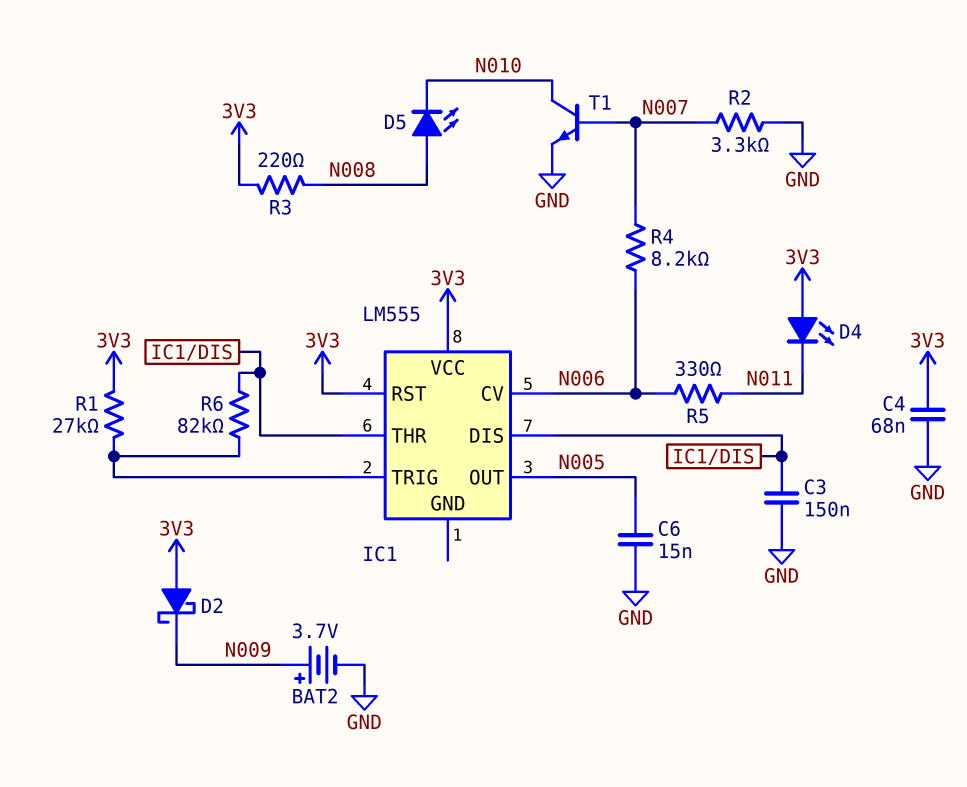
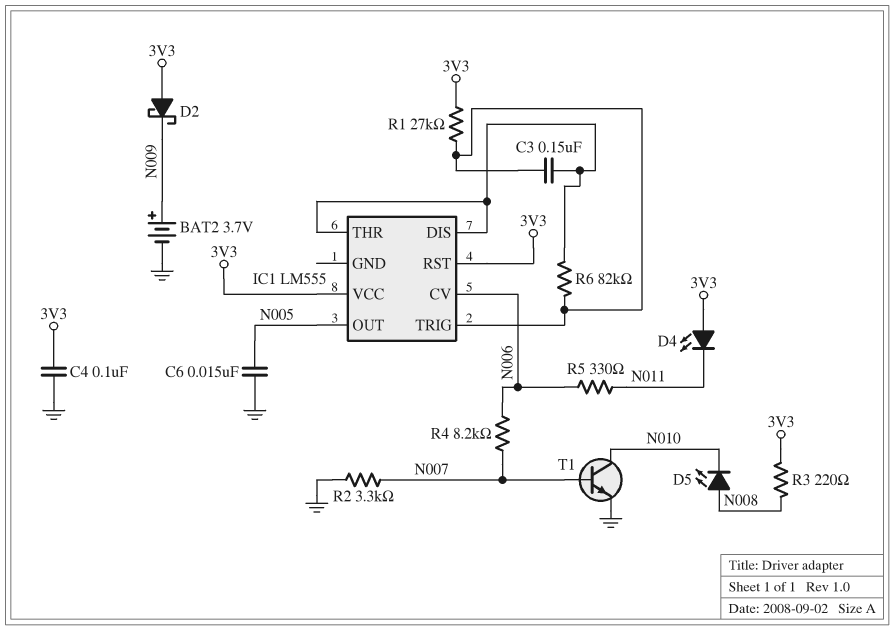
C3: 150nF (GND, IC1/DIS) -> 150nF (IC1/DIS, IC1/TRIG)
C4: 68nF (3V3, GND) -> 100nF (3V3, GND)

